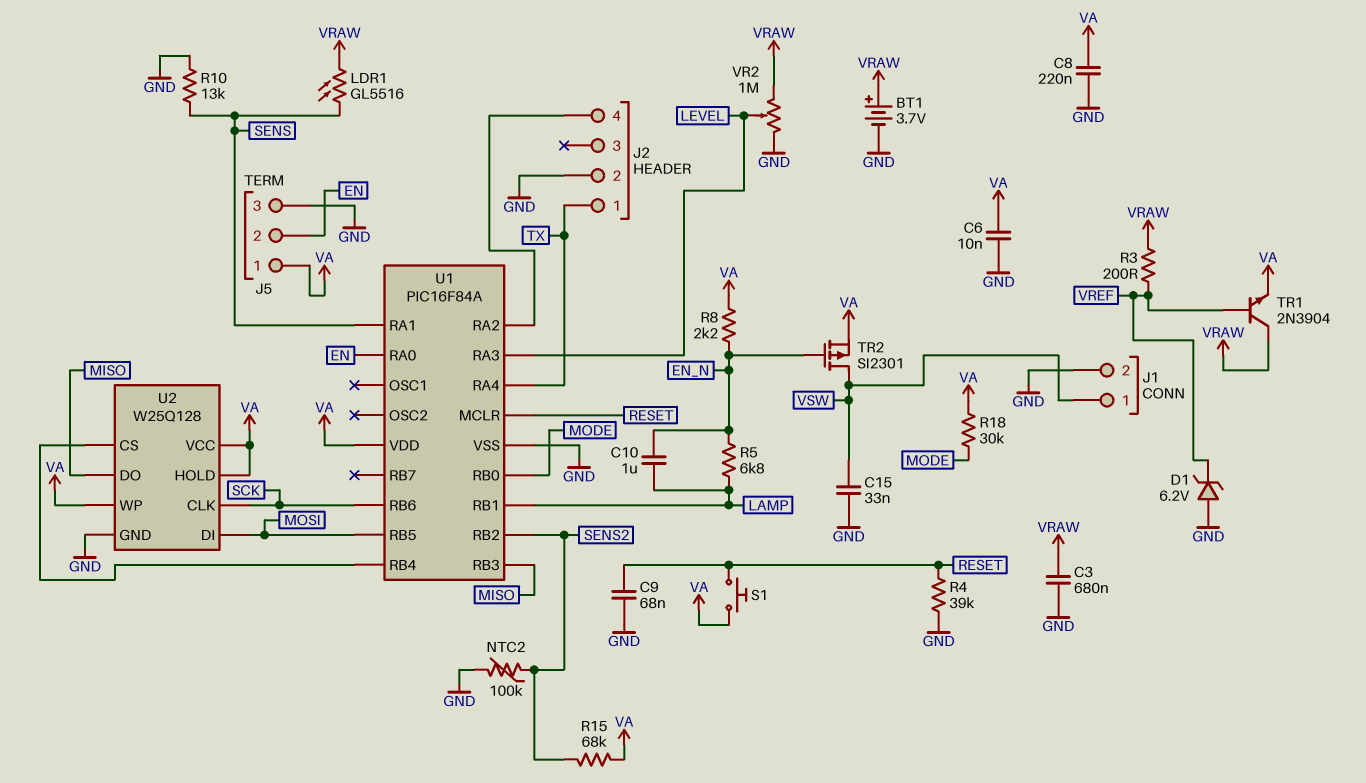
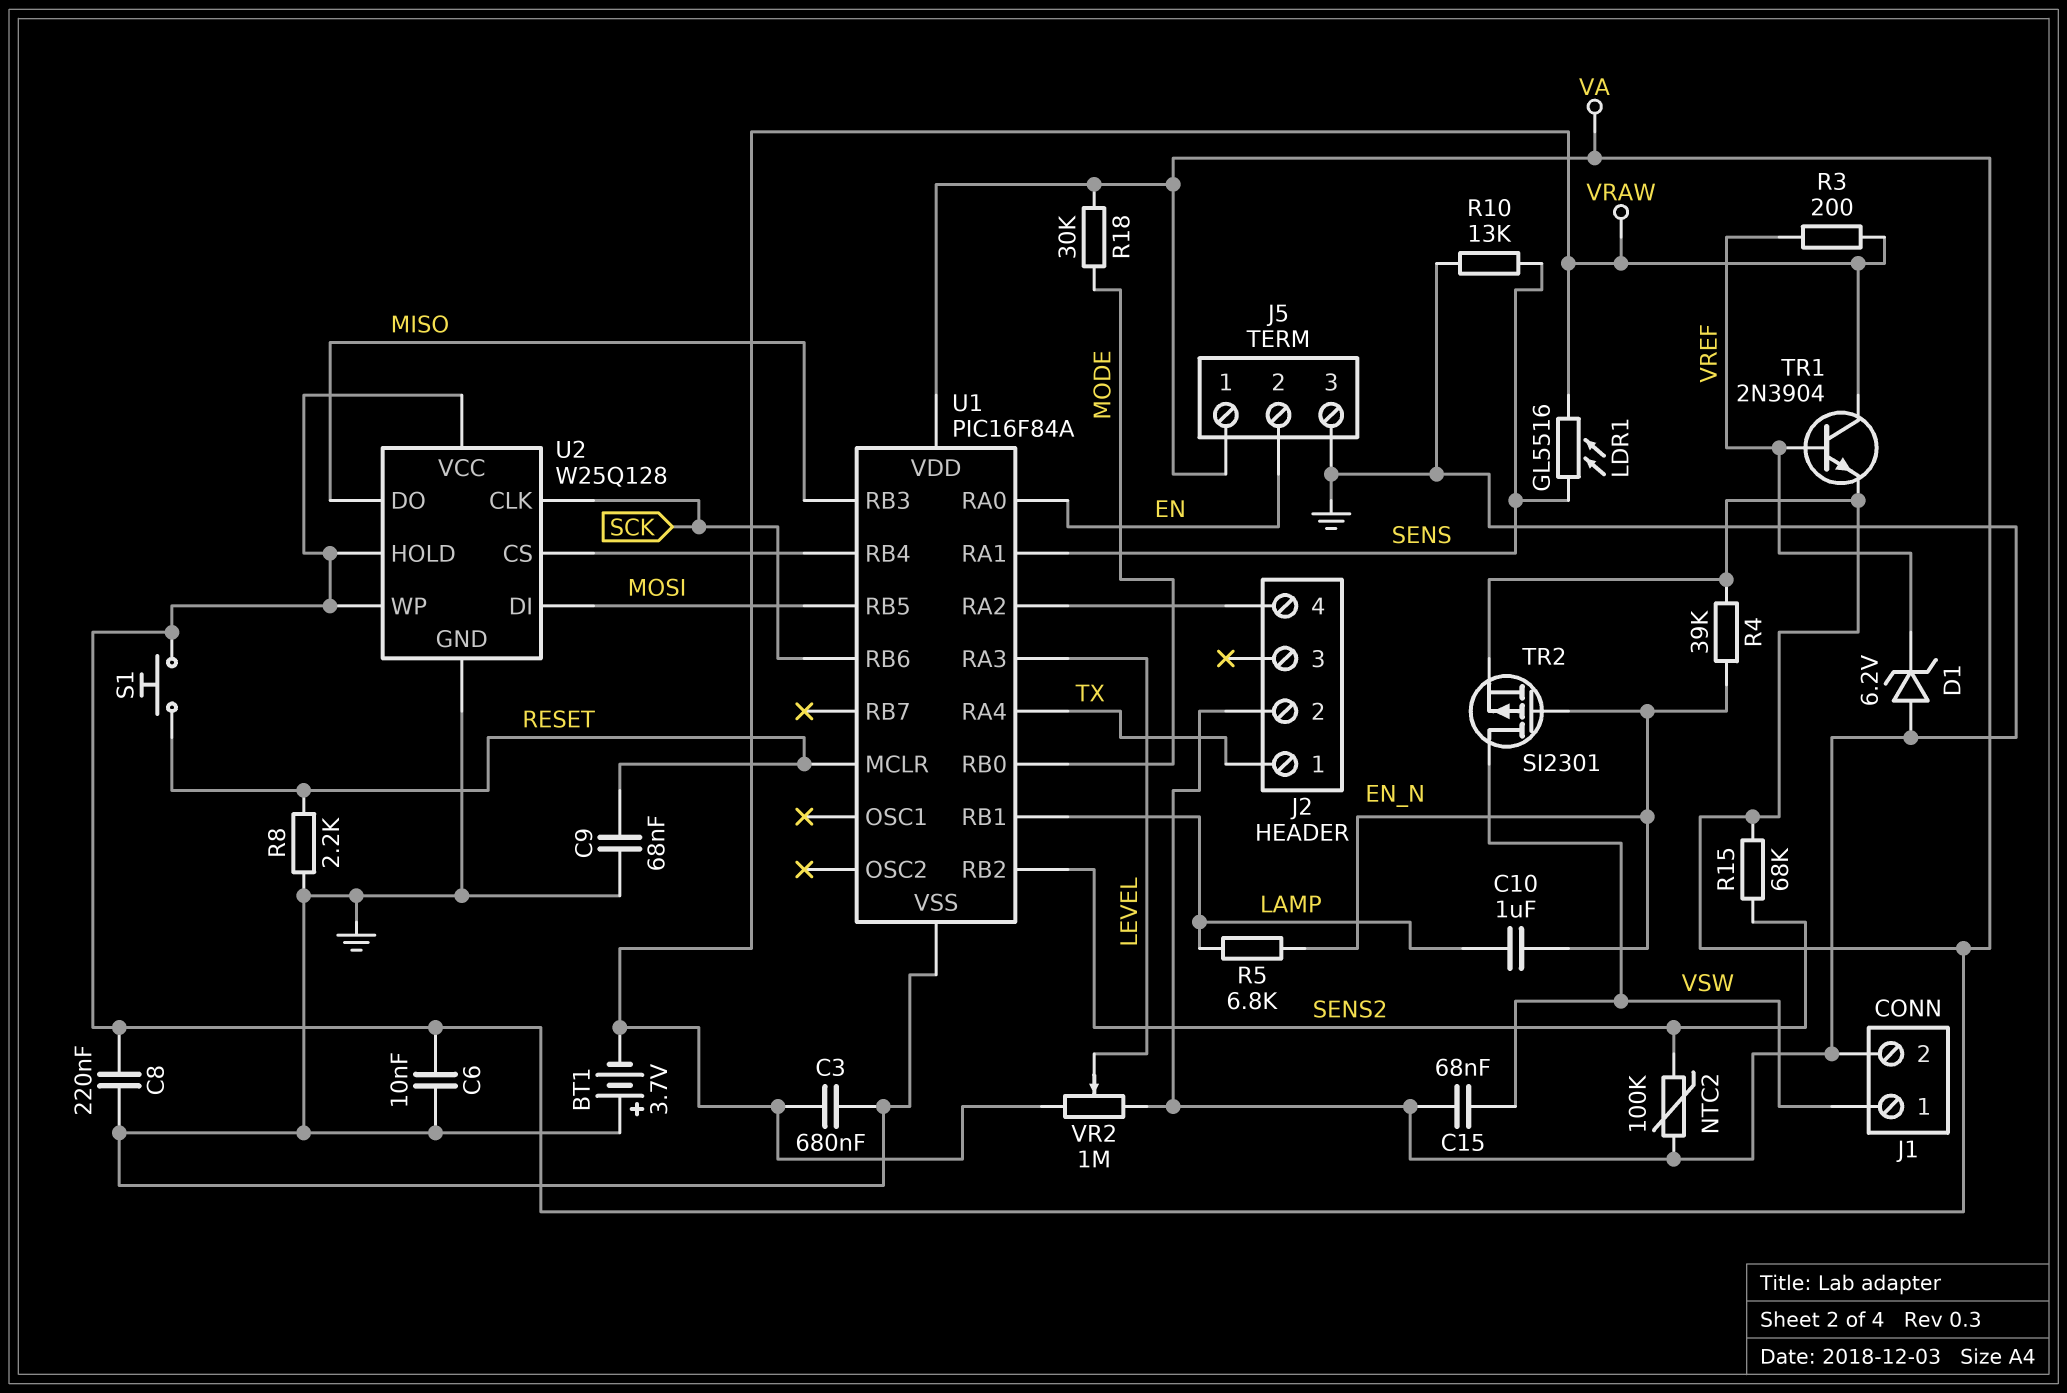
BT1: 3.7V (plus VRAW, minus GND) -> 3.7V (plus GND, minus VRAW)
C15: 33nF (GND, VSW) -> 68nF (GND, VSW)
R4: 39k (GND, RESET) -> 39k (EN_N, VA)
R8: 2.2k (EN_N, VA) -> 2.2k (GND, RESET)

